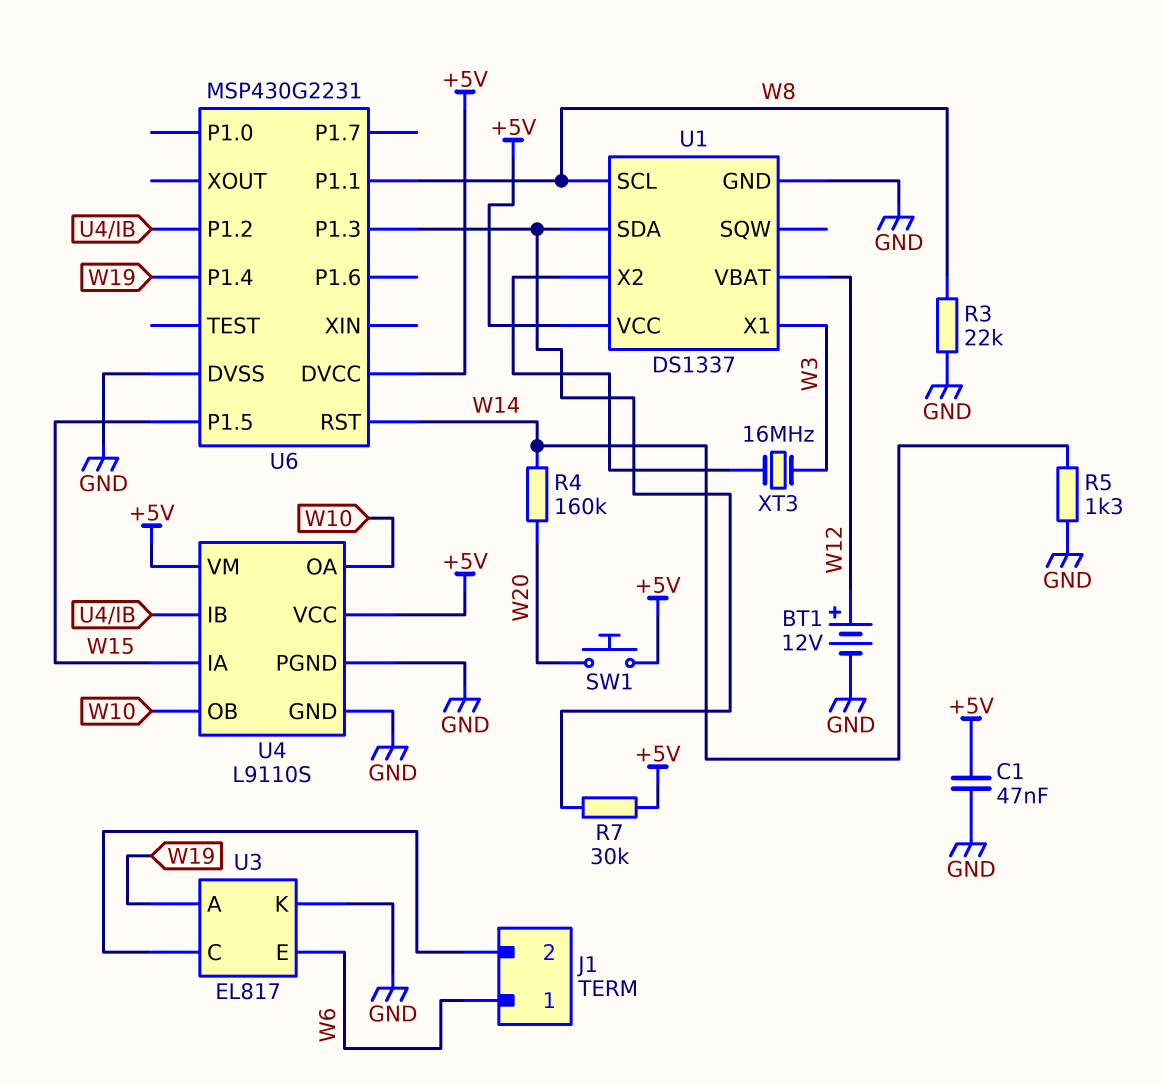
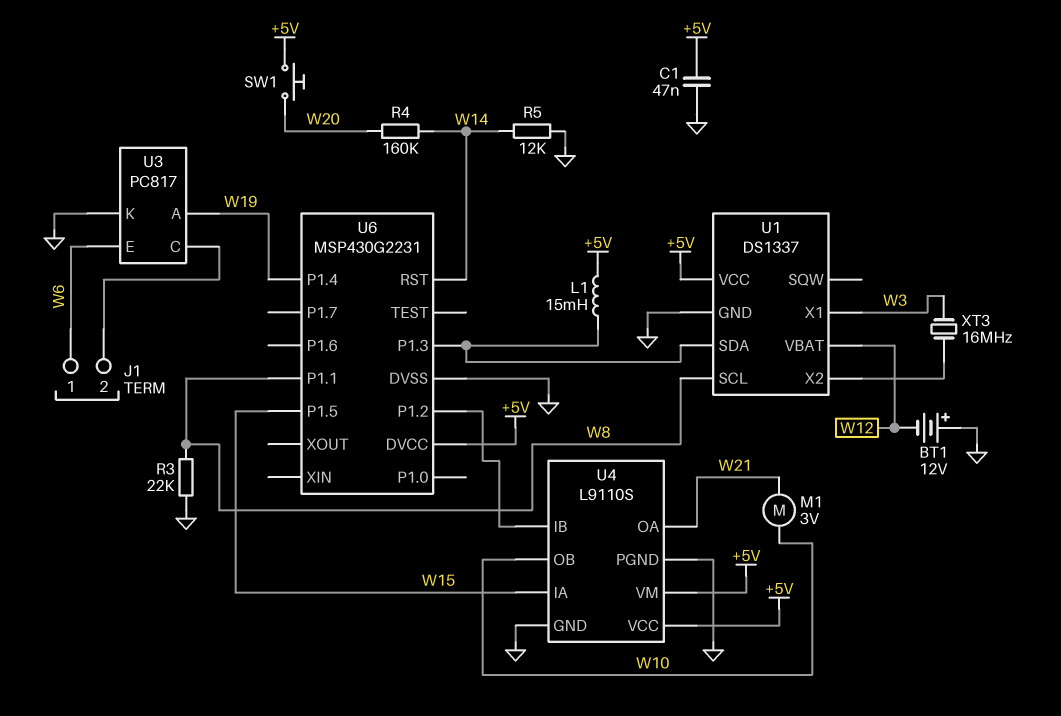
BT1: 12V (plus W12, minus GND) -> 12V (plus GND, minus W12)
L1: none -> 15mH (+5V, U1/SDA)
M1: none -> motor 3V (W10, W21)
R5: 1.3k (GND, W14) -> 12k (GND, W14)
R7: 30k (+5V, U1/SDA) -> none
U3: EL817 -> PC817
U4 pin OA: W10 -> W21

